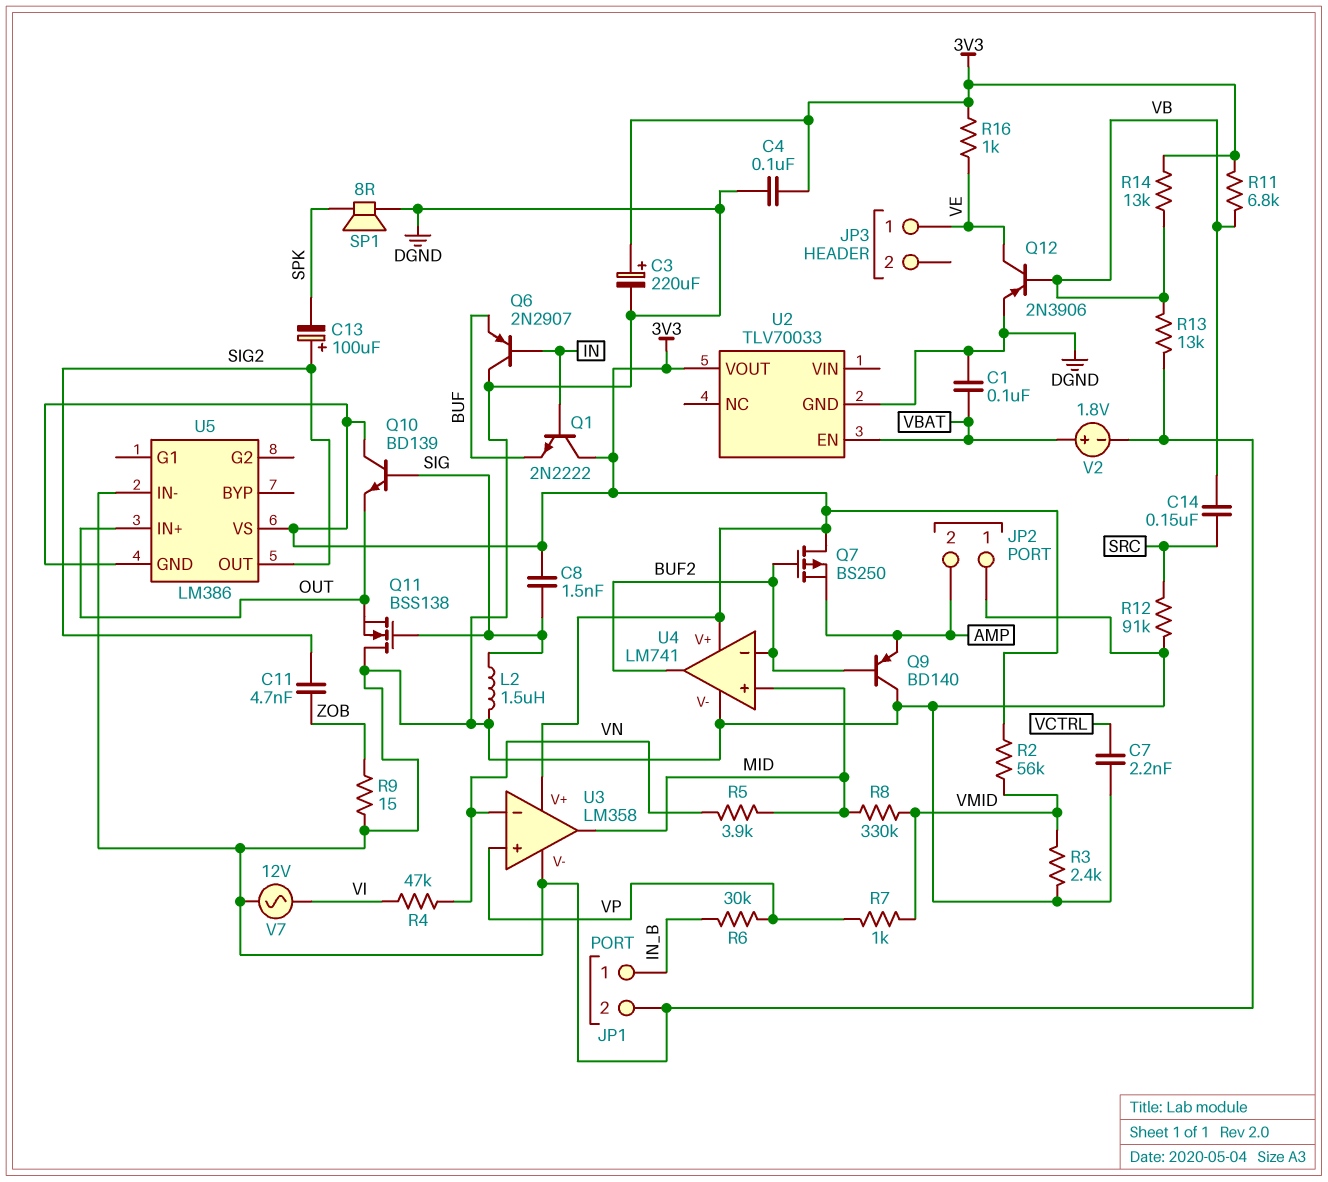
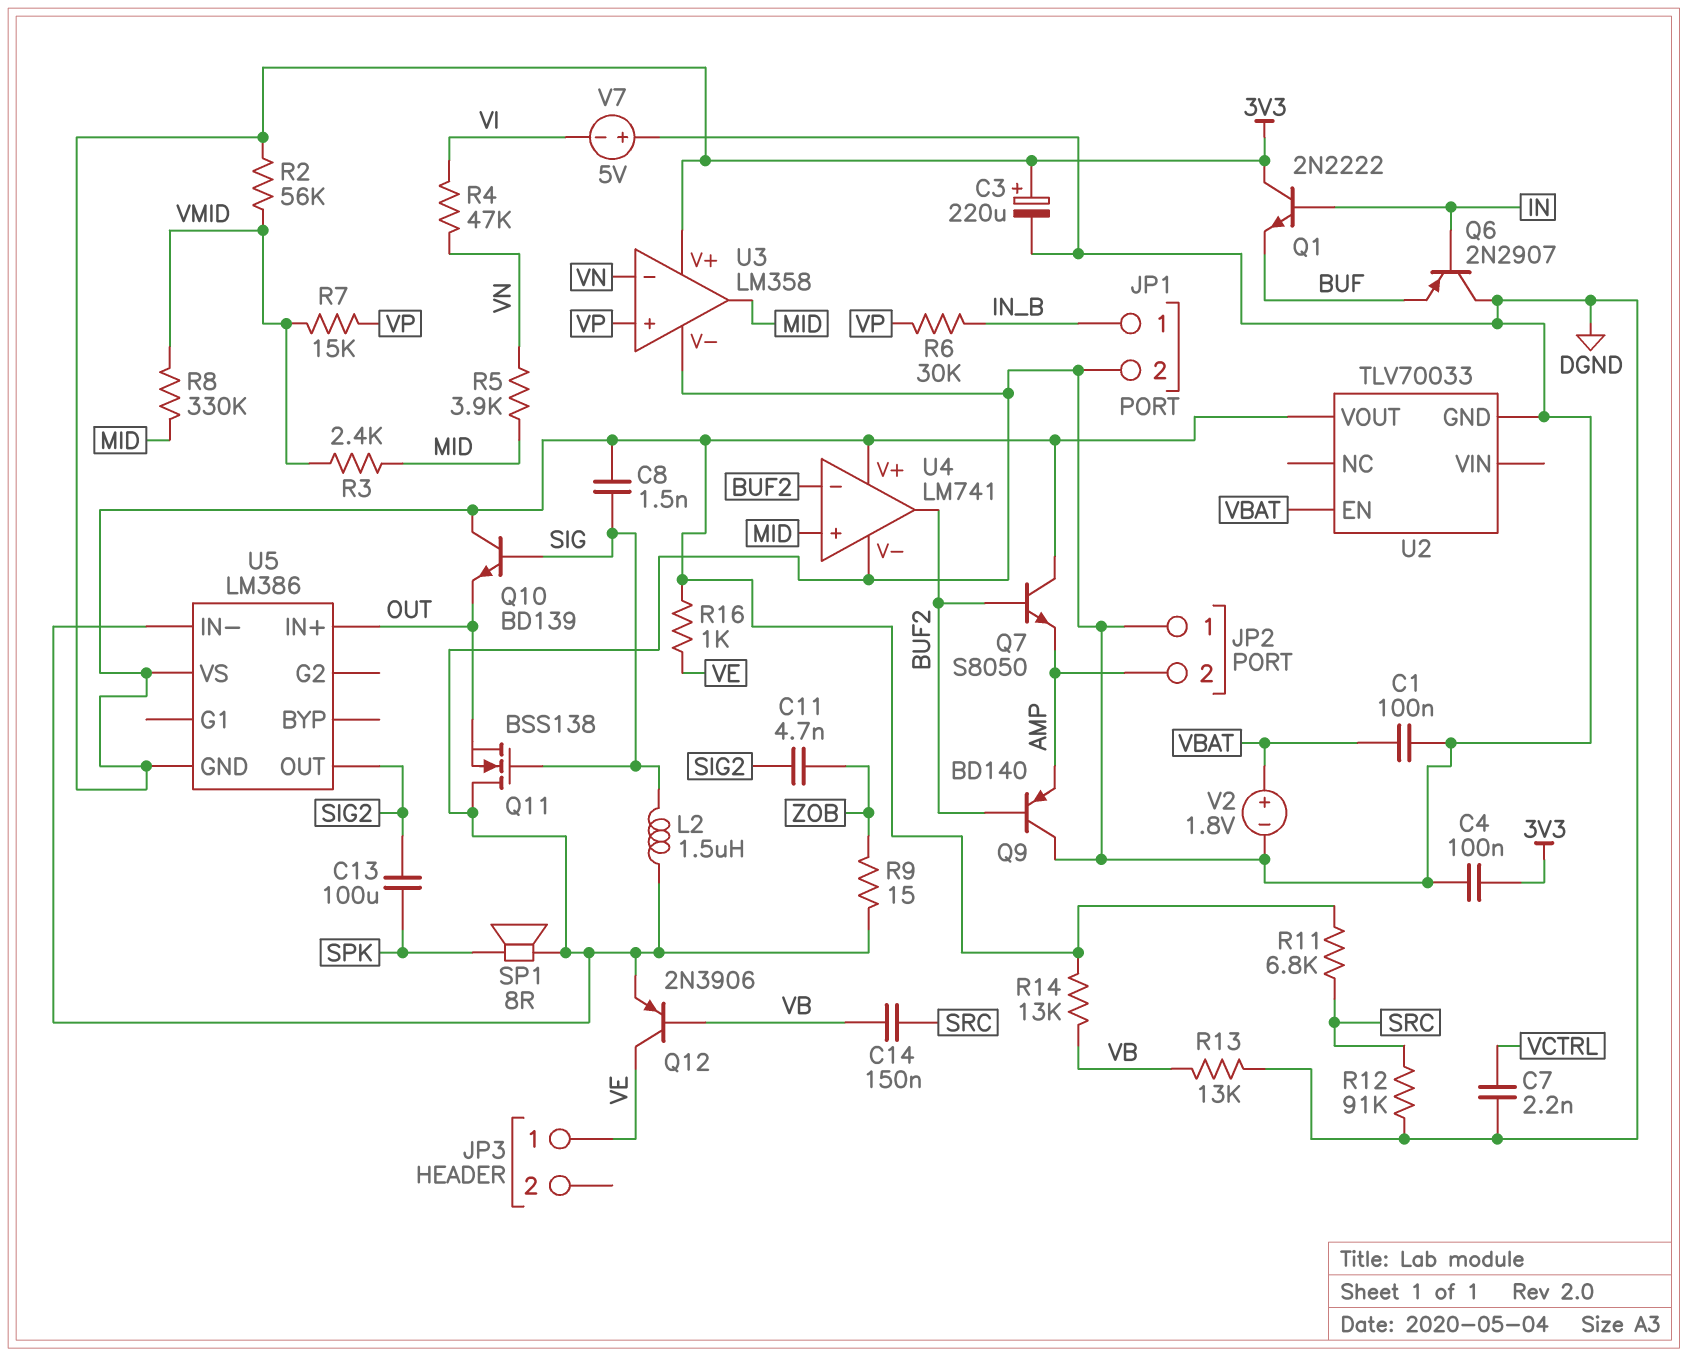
C13: 100uF (plus SIG2, minus SPK) -> 100uF (SIG2, SPK)
Q7: PMOS BS250 (G BUF2, D 3V3, S AMP) -> NPN S8050 (B BUF2, C 3V3, E AMP)
R3: 2.4k (DGND, VMID) -> 2.4k (MID, VMID)
R7: 1k (VMID, VP) -> 15k (VMID, VP)
R11: 6.8k (3V3, VB) -> 6.8k (3V3, SRC)
V7: AC 12V (DGND, VI) -> 5V (plus DGND, minus VI)

